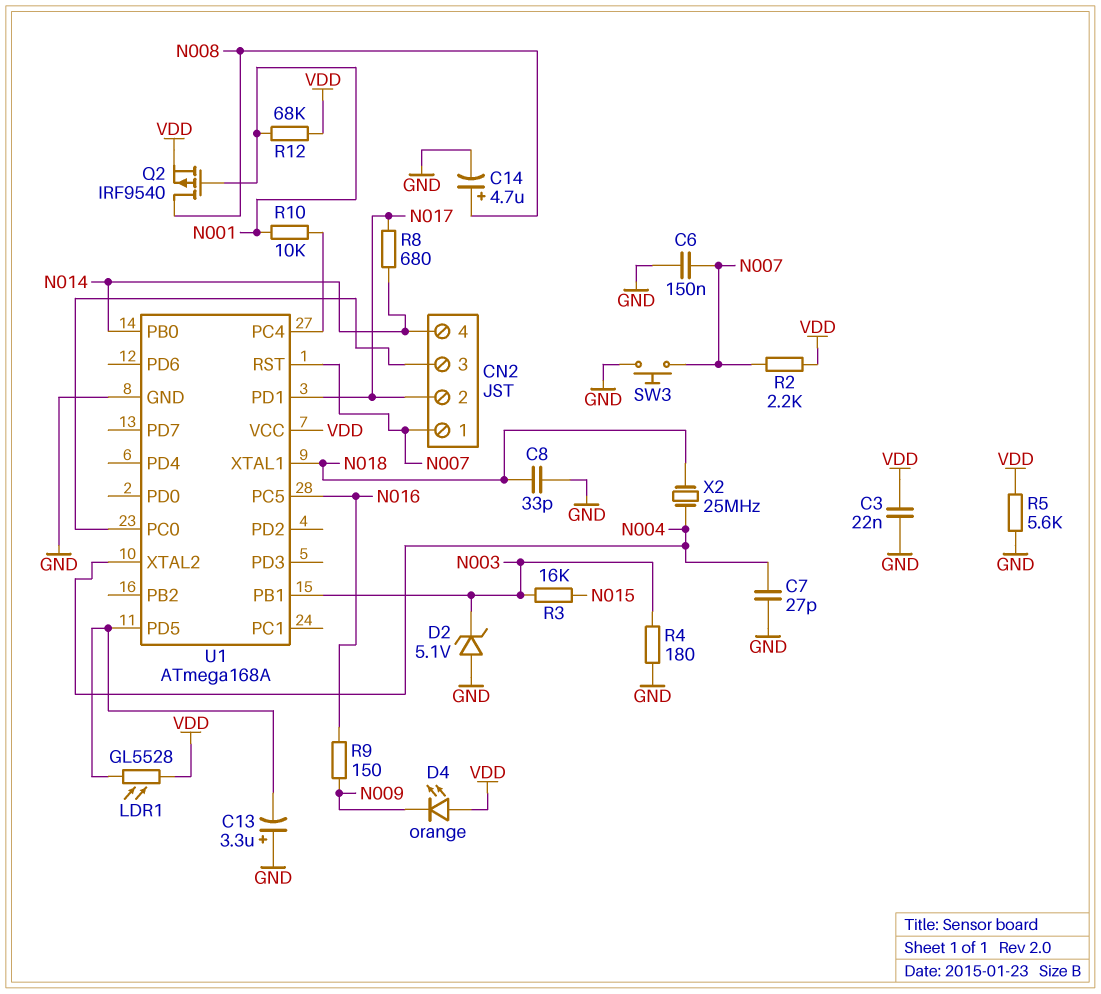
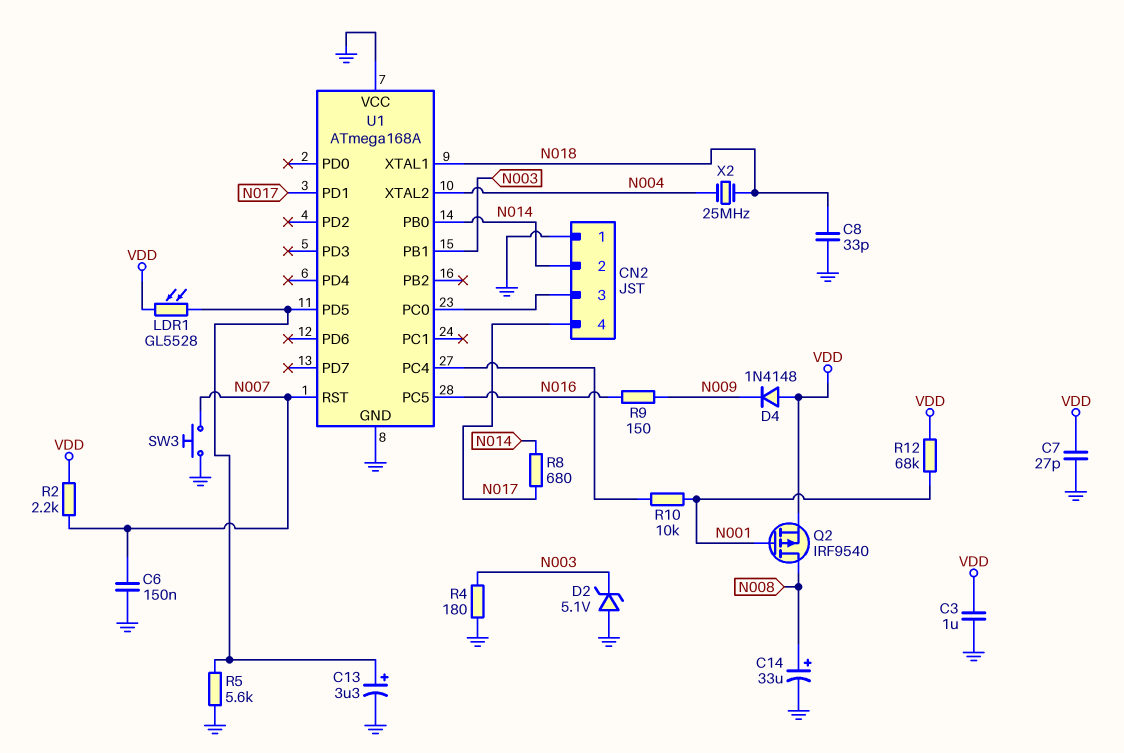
C3: 22nF (GND, VDD) -> 1uF (GND, VDD)
C7: 27pF (GND, N004) -> 27pF (GND, VDD)
C13: 3.3uF (plus GND, minus U1/PD5) -> 3.3uF (plus U1/PD5, minus GND)
C14: 4.7uF (plus N008, minus GND) -> 33uF (plus N008, minus GND)
CN2 pin 1: N007 -> GND
CN2 pin 2: N017 -> N014
CN2 pin 4: N014 -> N017
D4: LED orange (A VDD, K N009) -> diode 1N4148 (A VDD, K N009)
R3: 16k (N003, N015) -> none
R5: 5.6k (GND, VDD) -> 5.6k (GND, U1/PD5)
U1 pin VCC: VDD -> GND

